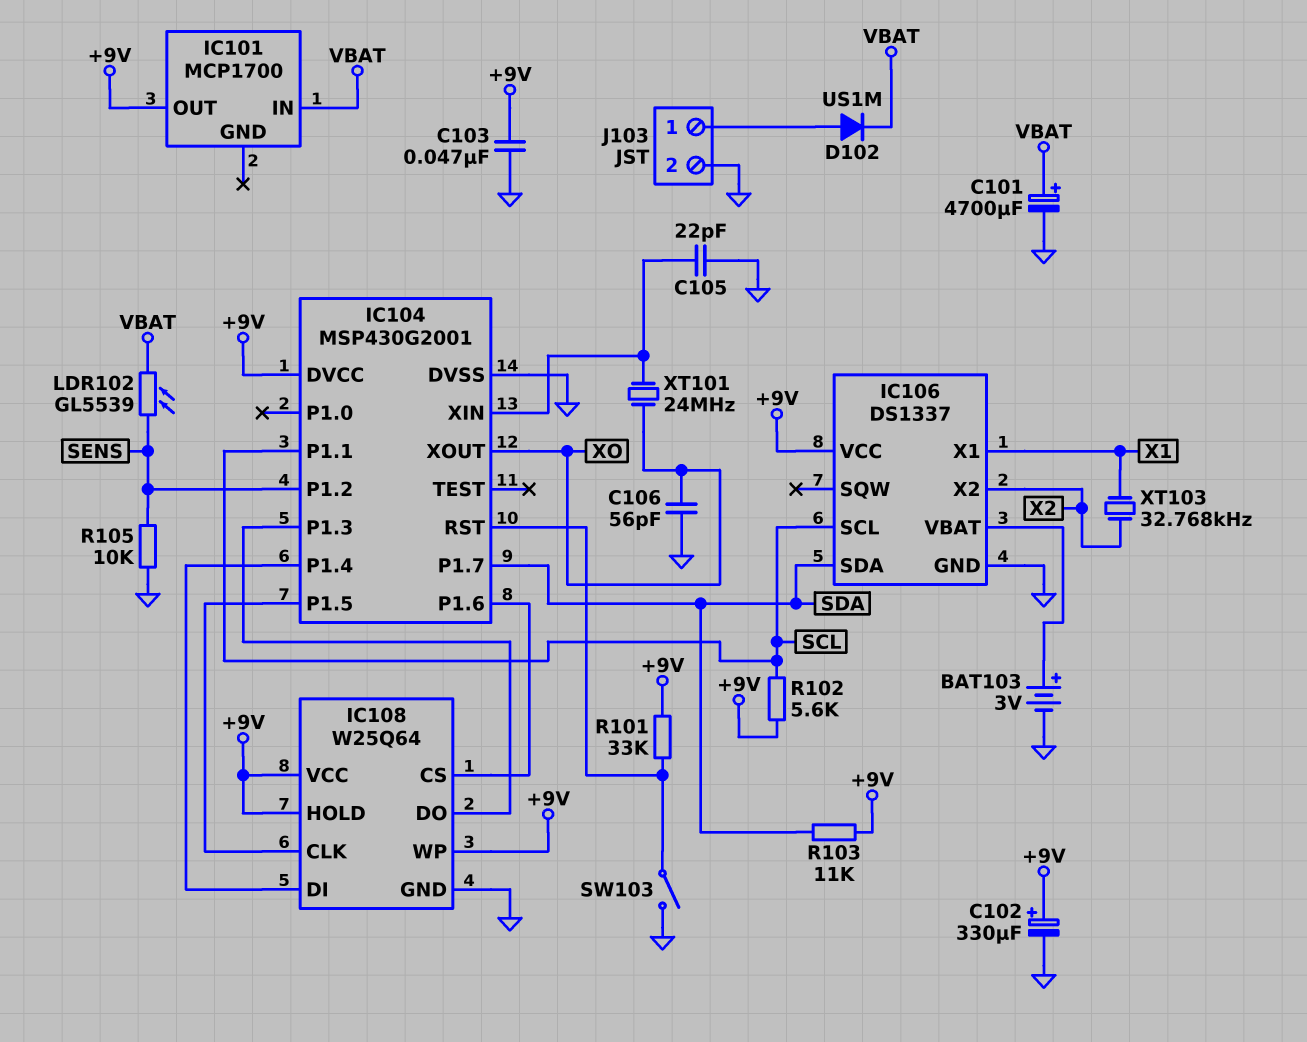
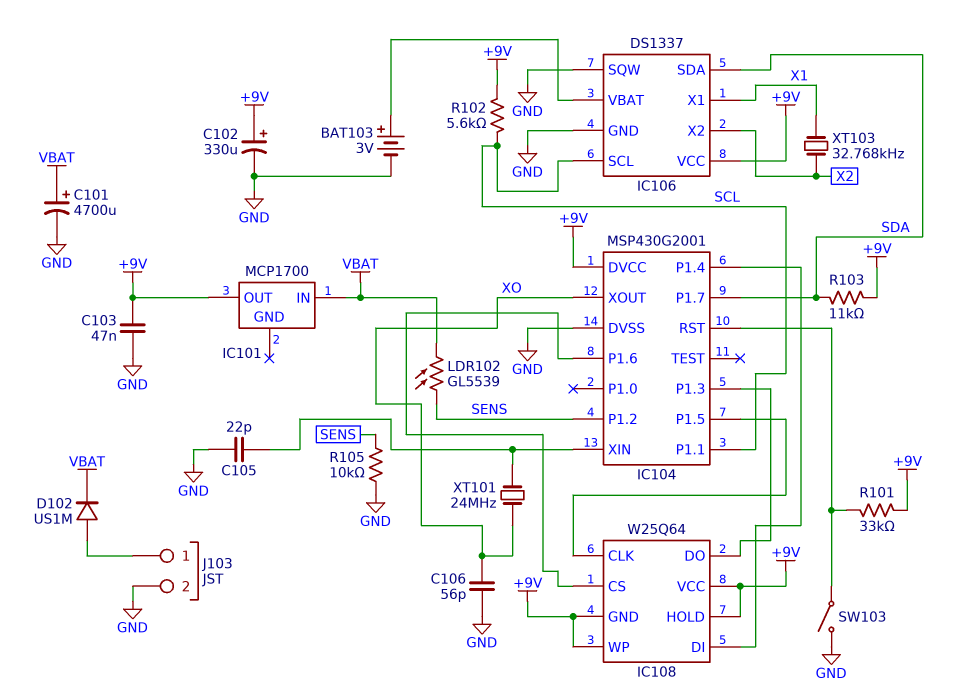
IC106 pin SQW: none -> GND
IC108 pin GND: GND -> +9V

